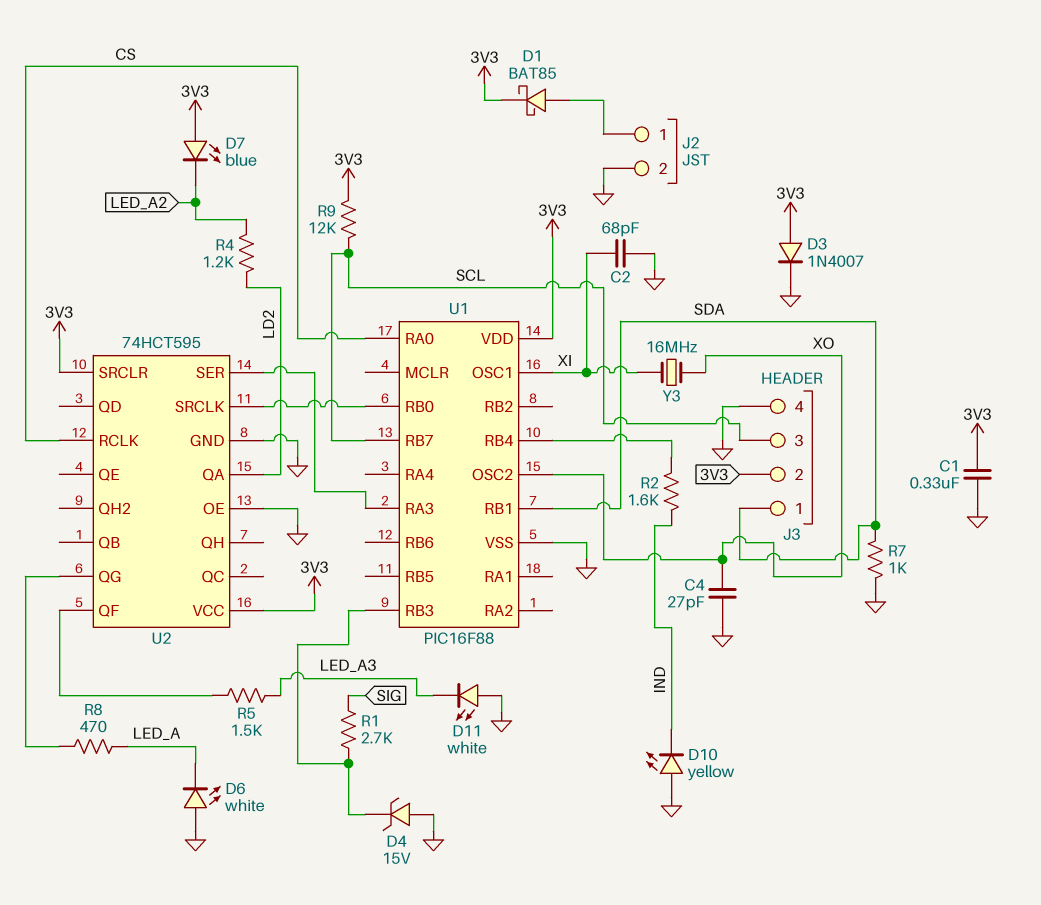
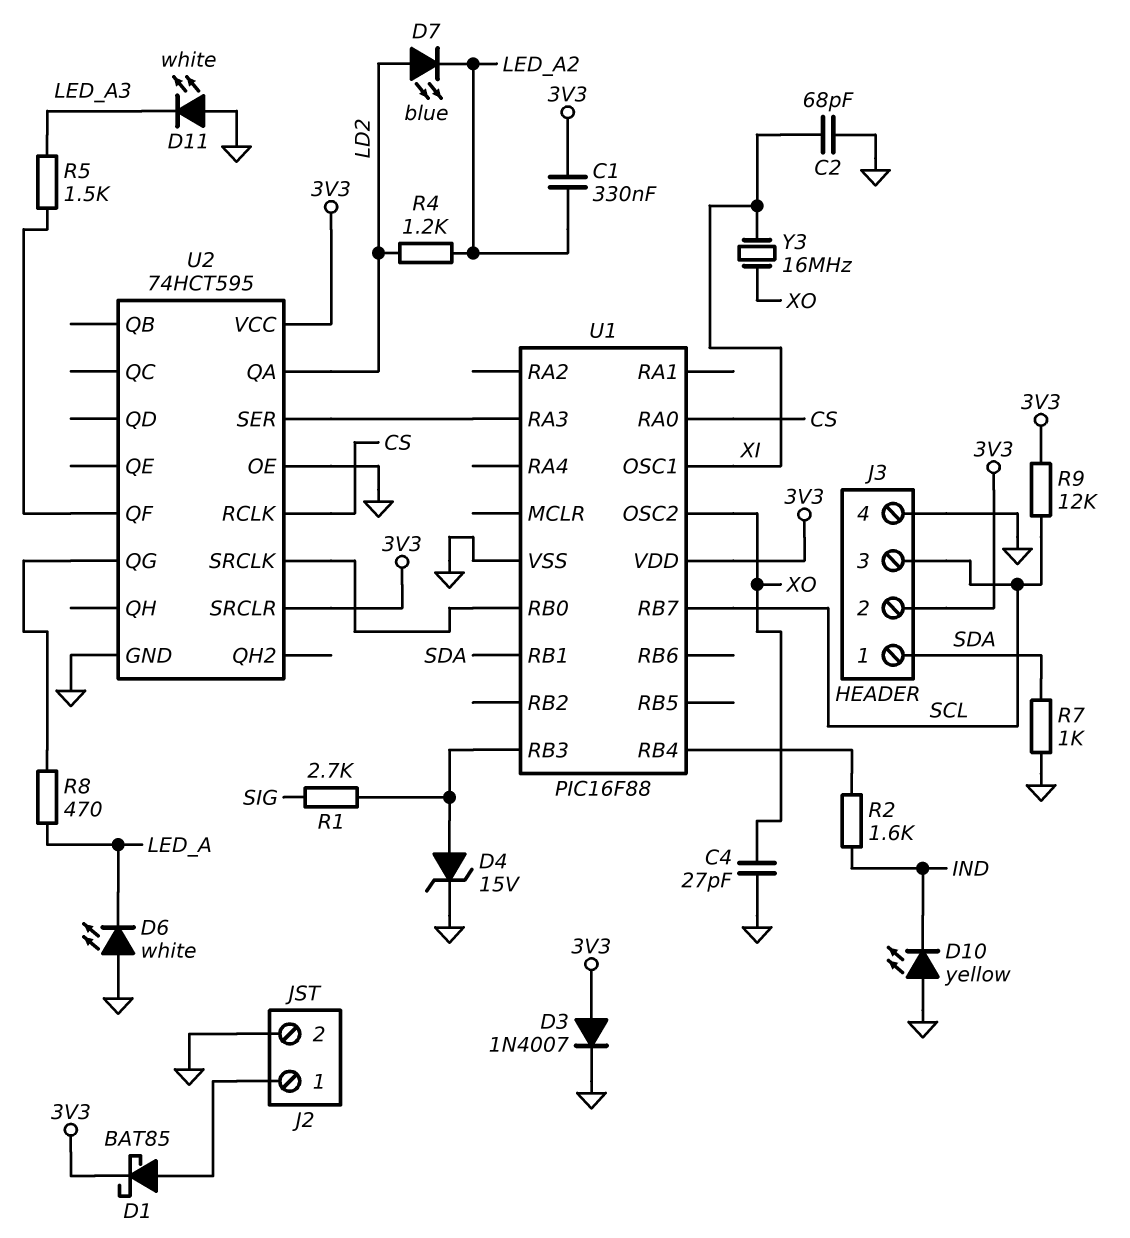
C1: 330nF (3V3, GND) -> 330nF (3V3, LED_A2)
D4: zener 15V (A GND, K U1/RB3) -> zener 15V (A U1/RB3, K GND)
D7: LED blue (A 3V3, K LED_A2) -> LED blue (A LD2, K LED_A2)

